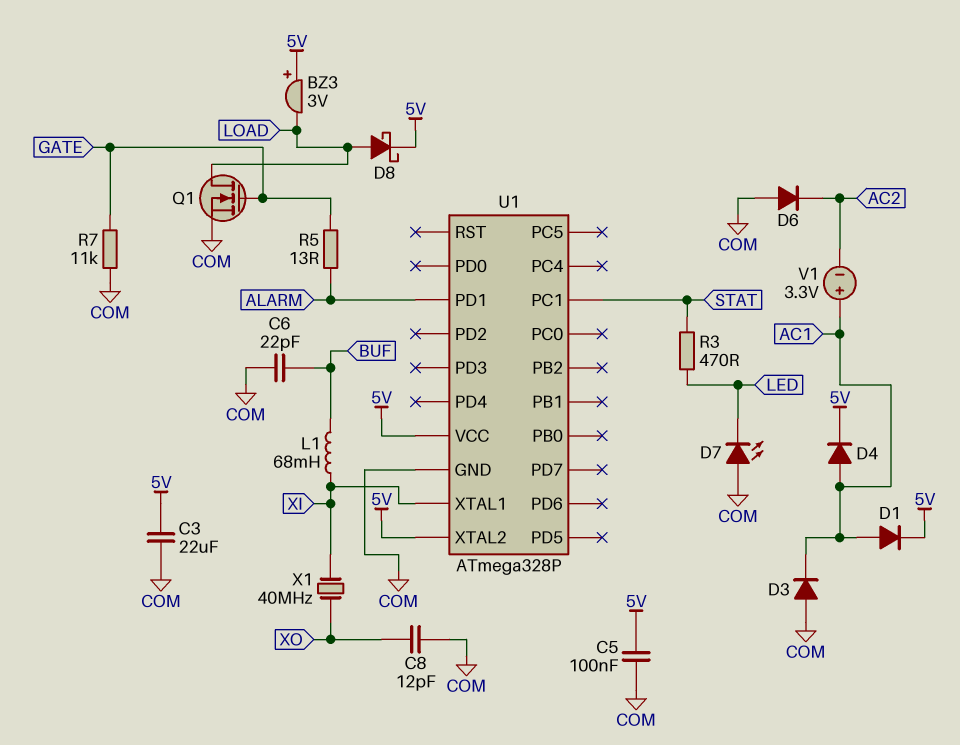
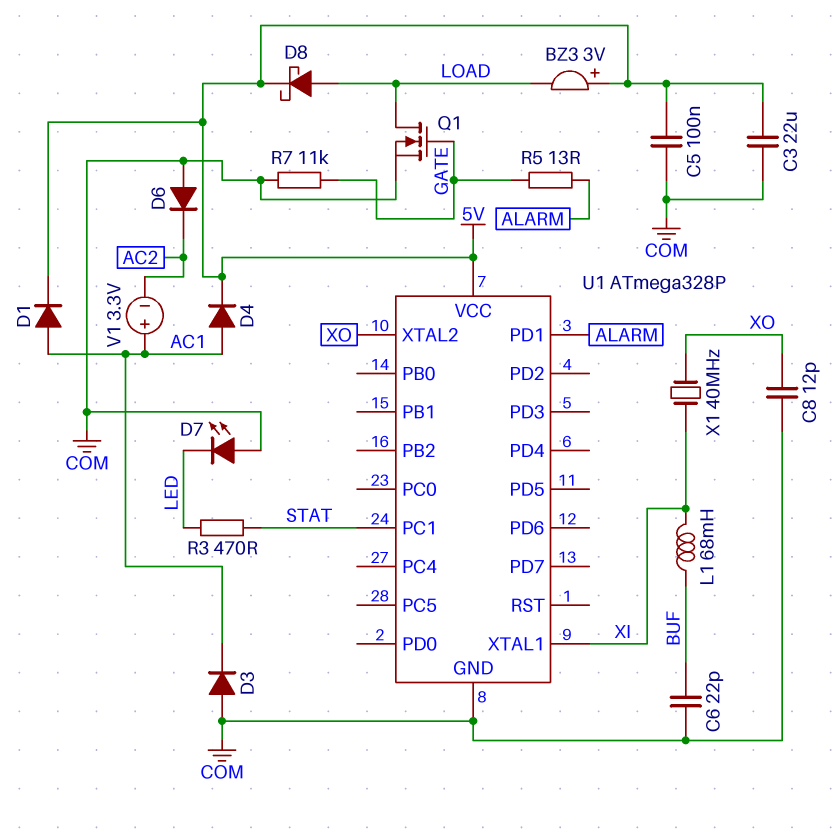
U1 pin XTAL2: 5V -> XO

